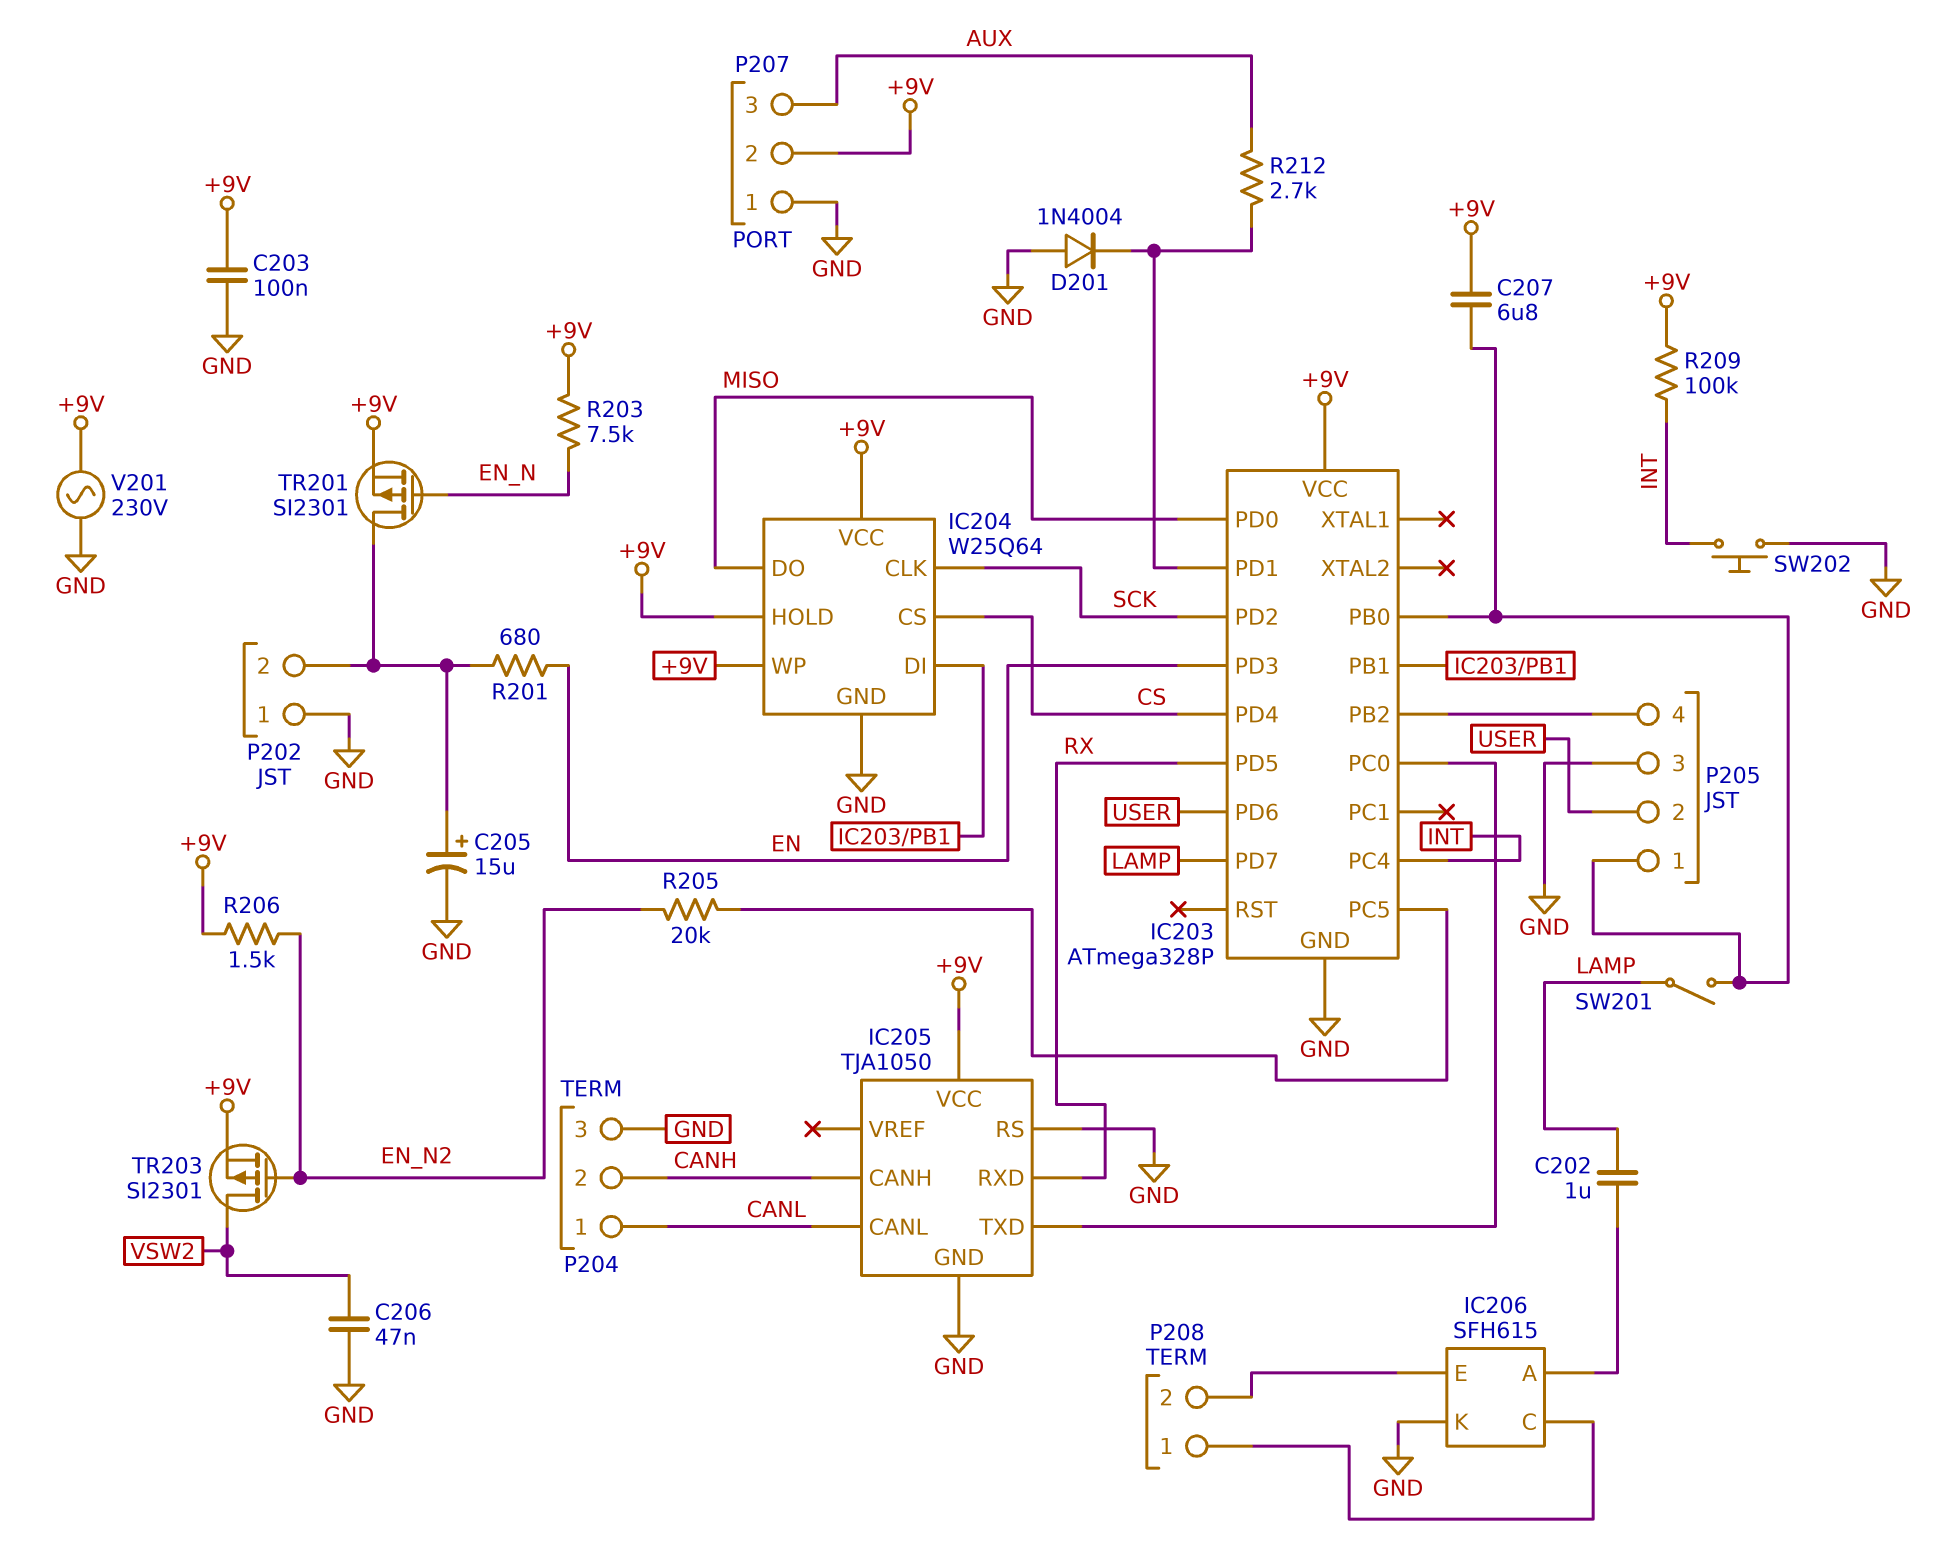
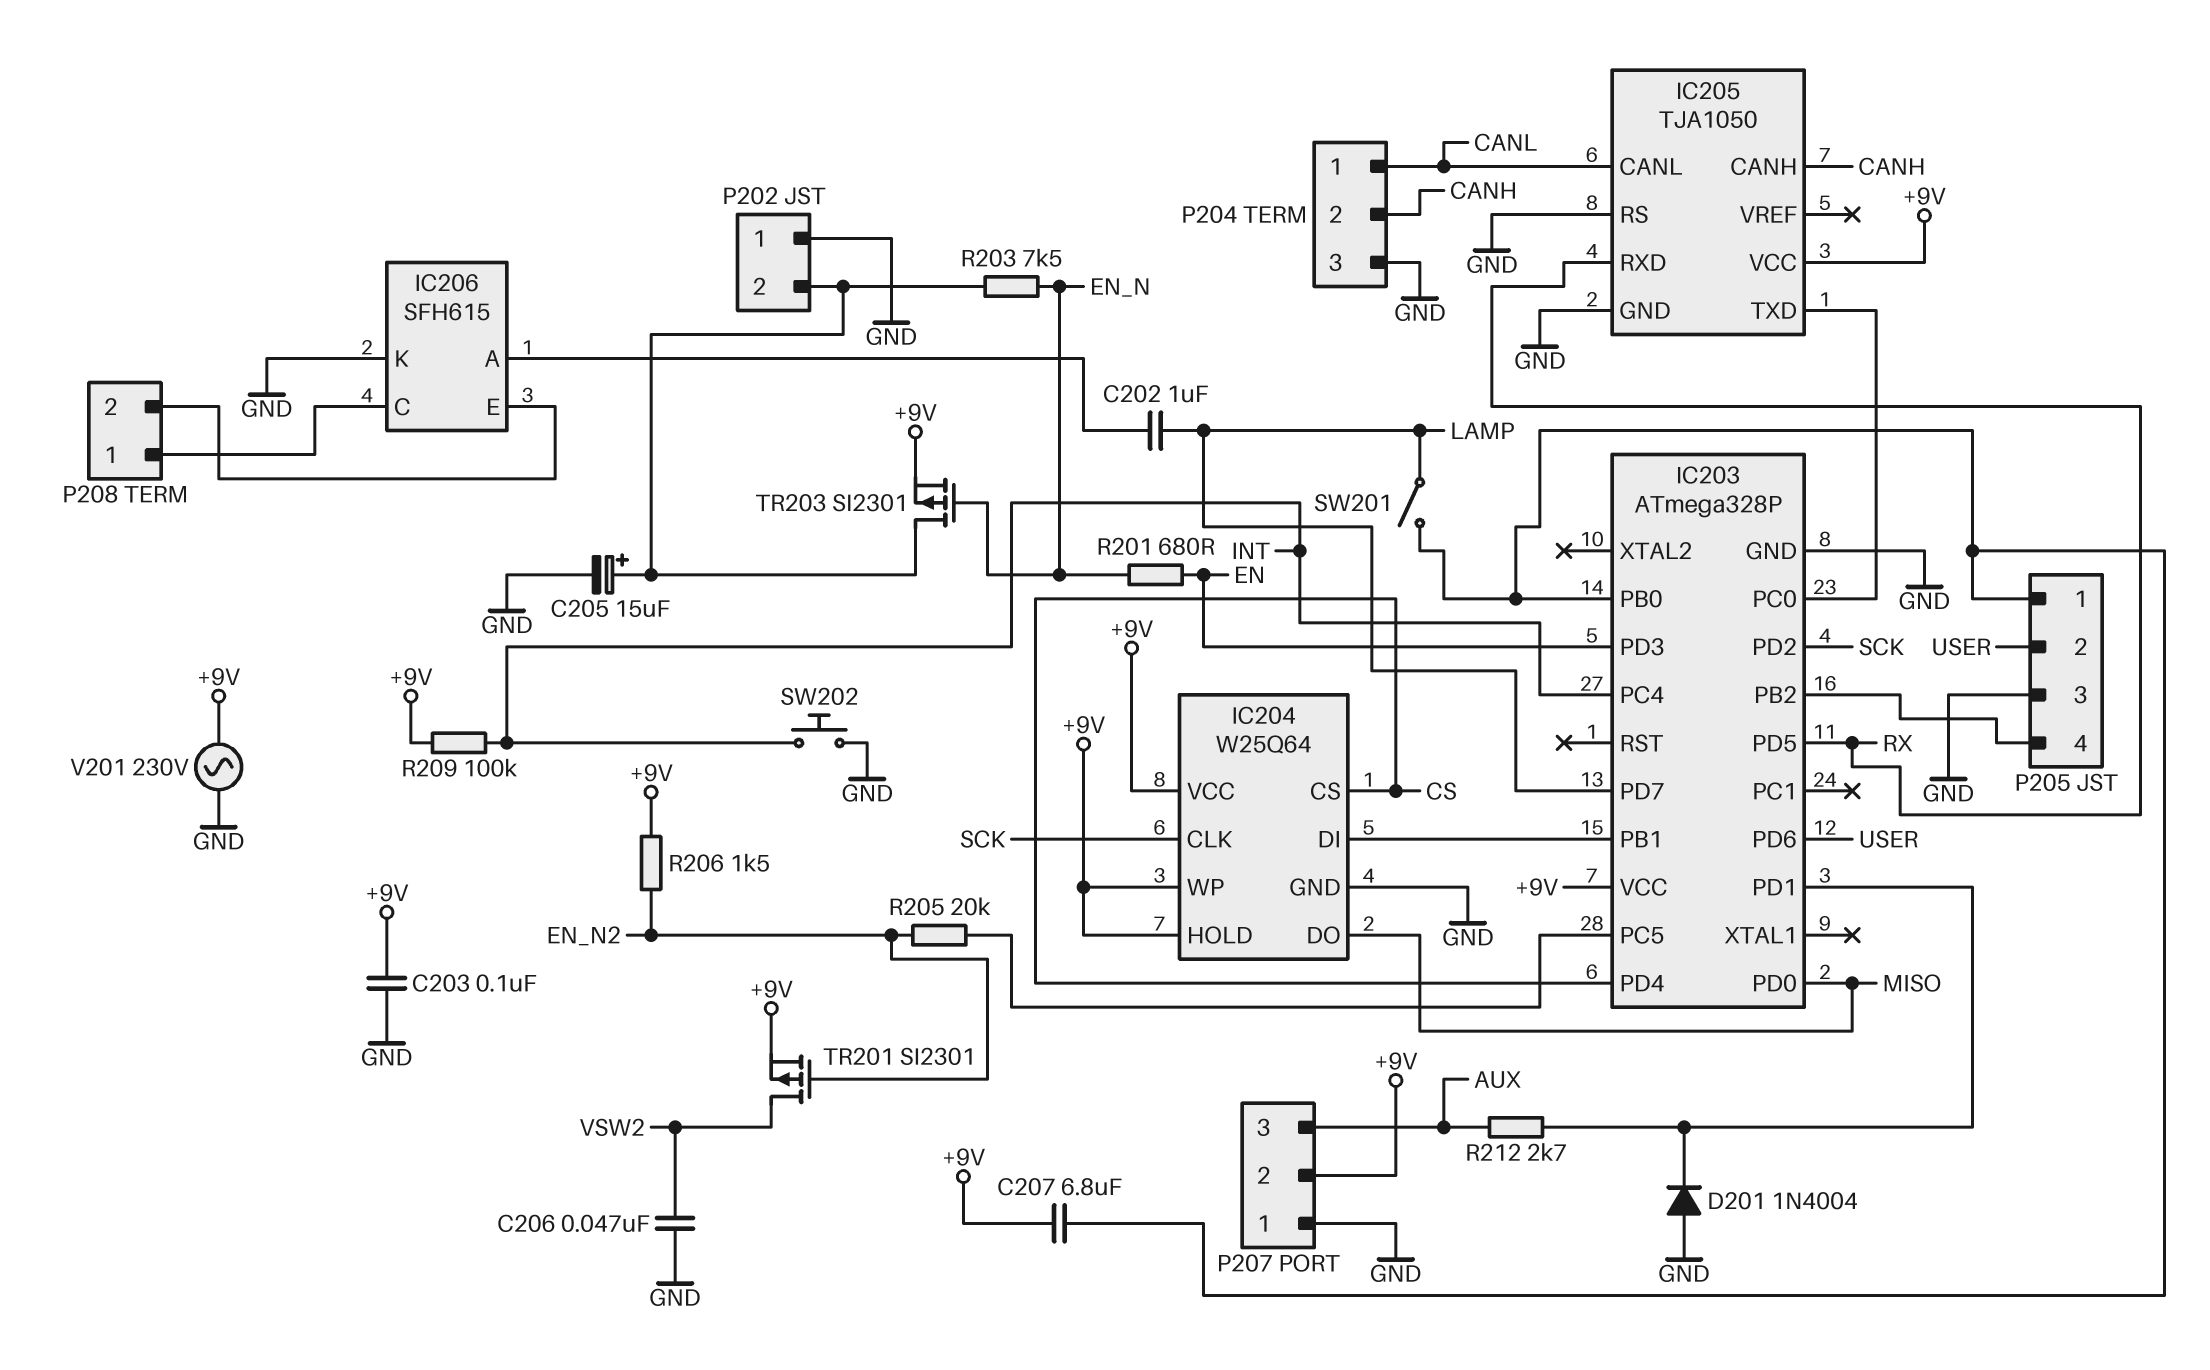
R201: 680 (EN, P202/2) -> 680 (EN, EN_N)
R203: 7.5k (+9V, EN_N) -> 7.5k (EN_N, P202/2)
TR201: PMOS SI2301 (G EN_N, D P202/2, S +9V) -> PMOS SI2301 (G EN_N2, D VSW2, S +9V)
TR203: PMOS SI2301 (G EN_N2, D VSW2, S +9V) -> PMOS SI2301 (G EN_N, D P202/2, S +9V)

